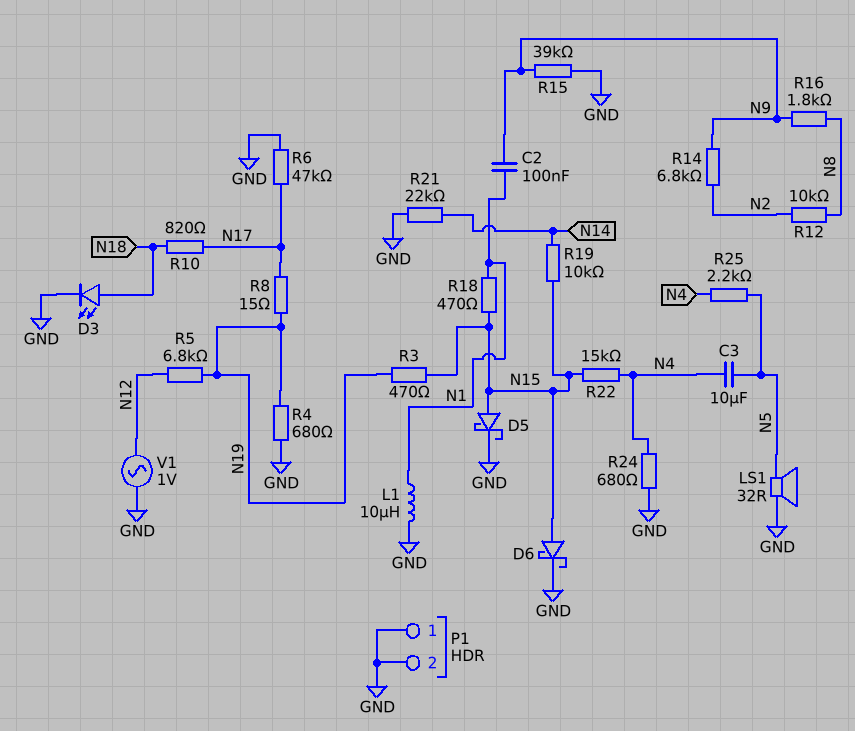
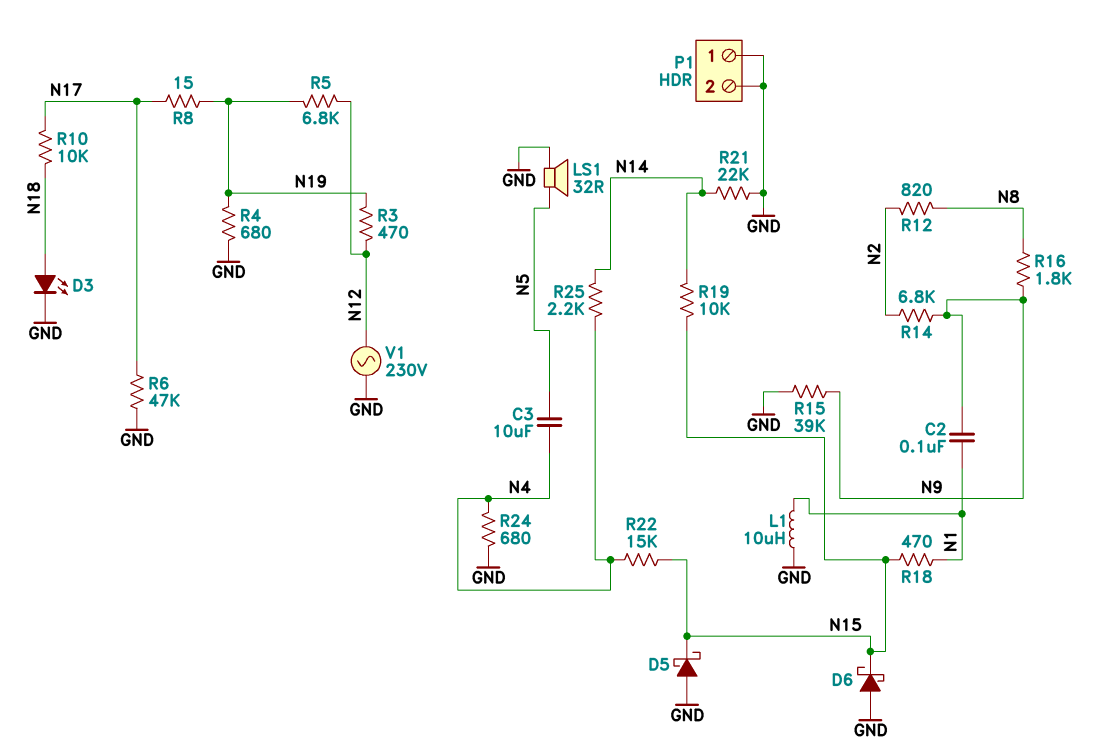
D5: schottky (A N15, K GND) -> schottky (A GND, K N15)
D6: schottky (A N15, K GND) -> schottky (A GND, K N15)
R3: 470 (N15, N19) -> 470 (N12, N19)
R10: 820 (N17, N18) -> 10k (N17, N18)
R12: 10k (N2, N8) -> 820 (N2, N8)
R25: 2.2k (N4, N5) -> 2.2k (N4, N14)
V1: AC 1V (GND, N12) -> AC 230V (GND, N12)

